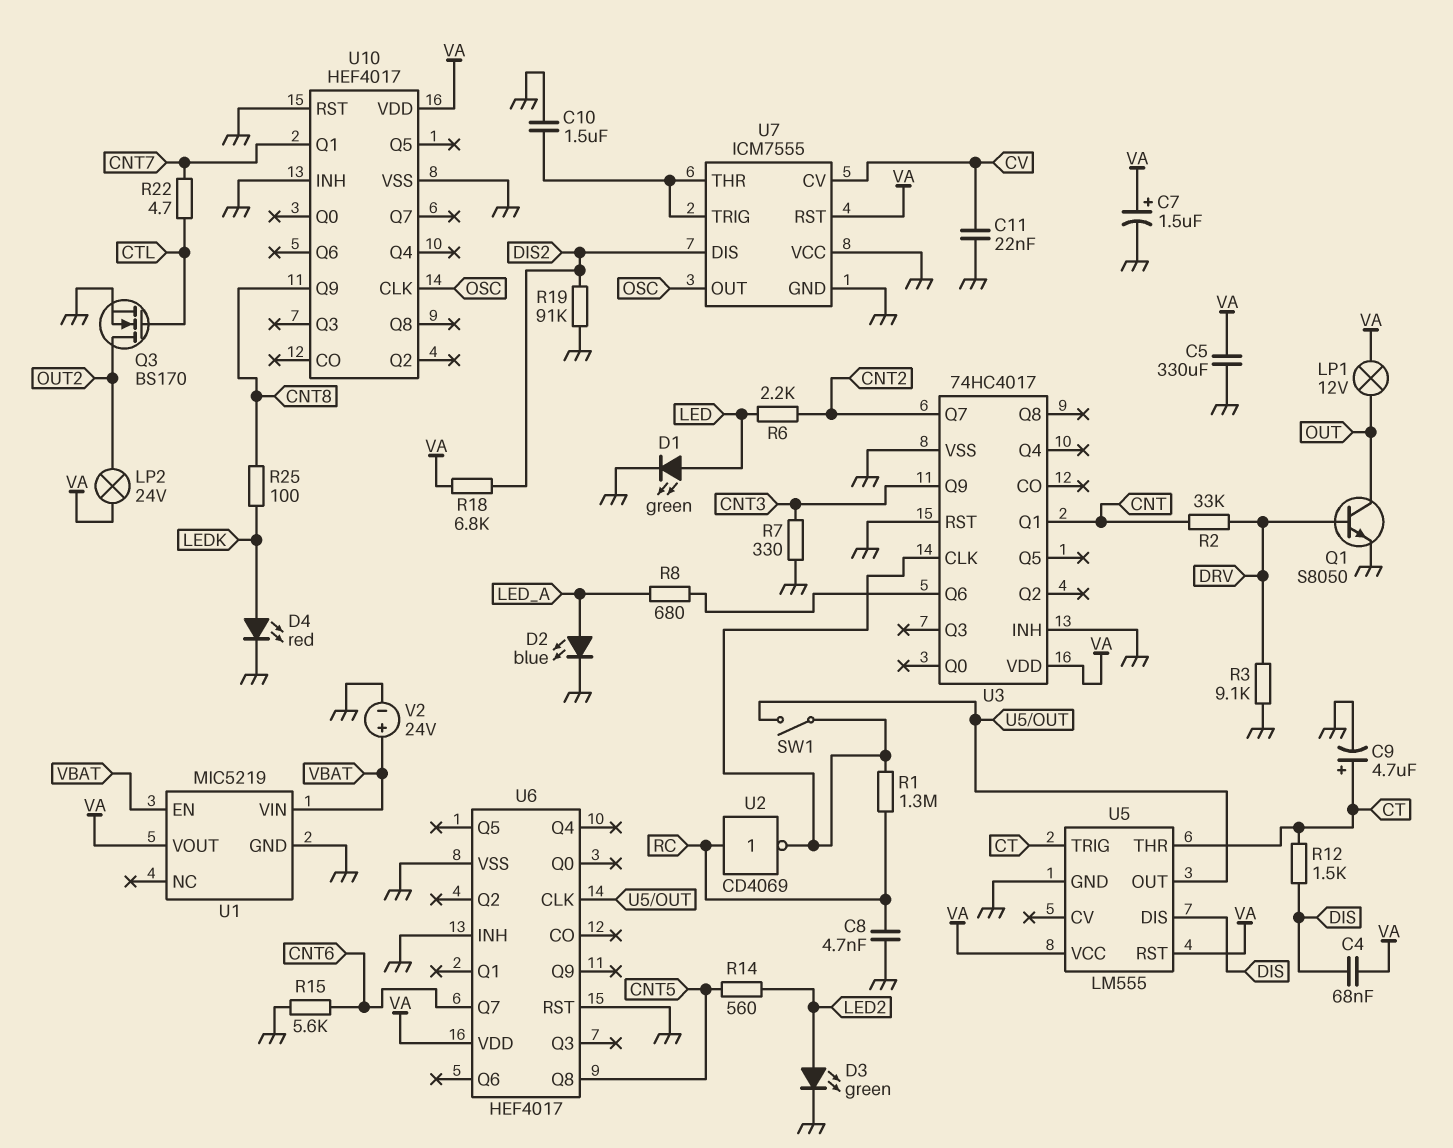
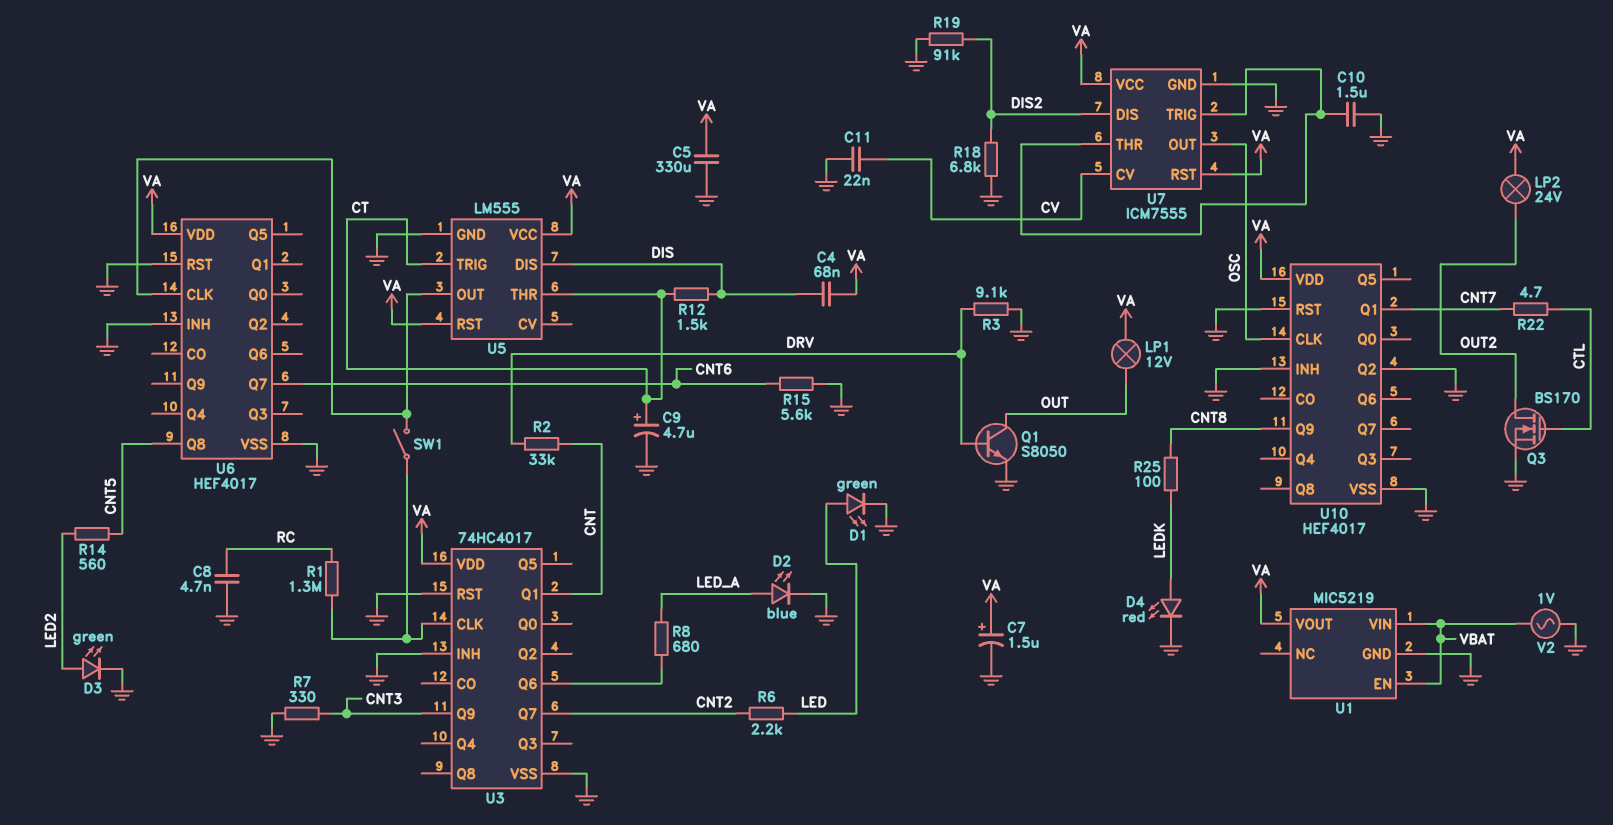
R18: 6.8k (DIS2, VA) -> 6.8k (DIS2, GND)
U2: NOT CD4069 (in RC, out U3/CLK) -> none
U7 pin VCC: GND -> VA
U10 pin Q2: none -> GND
V2: 24V (plus VBAT, minus GND) -> AC 1V (GND, VBAT)

